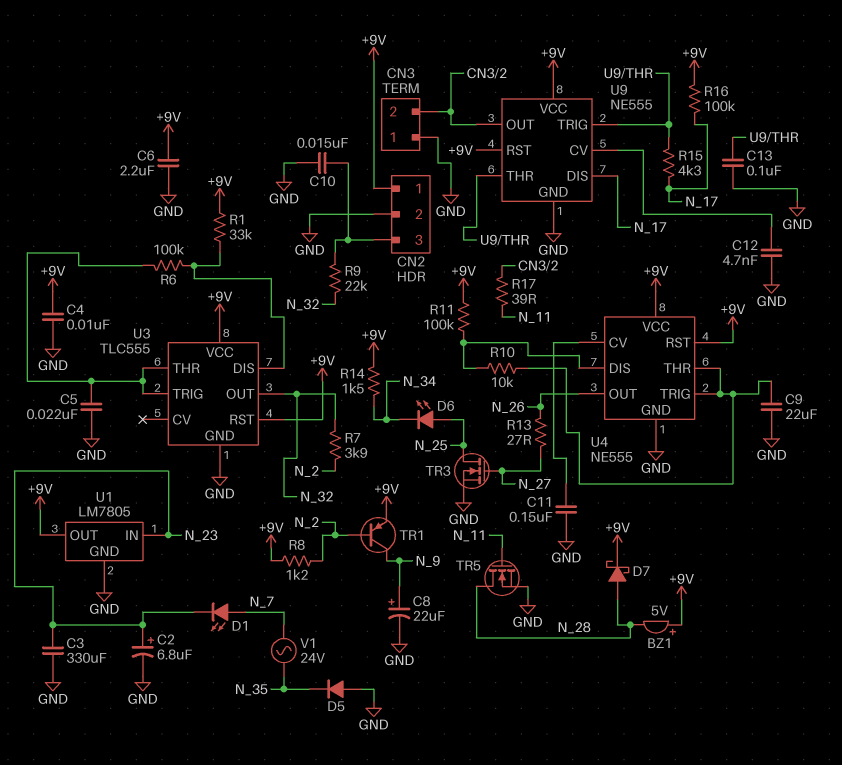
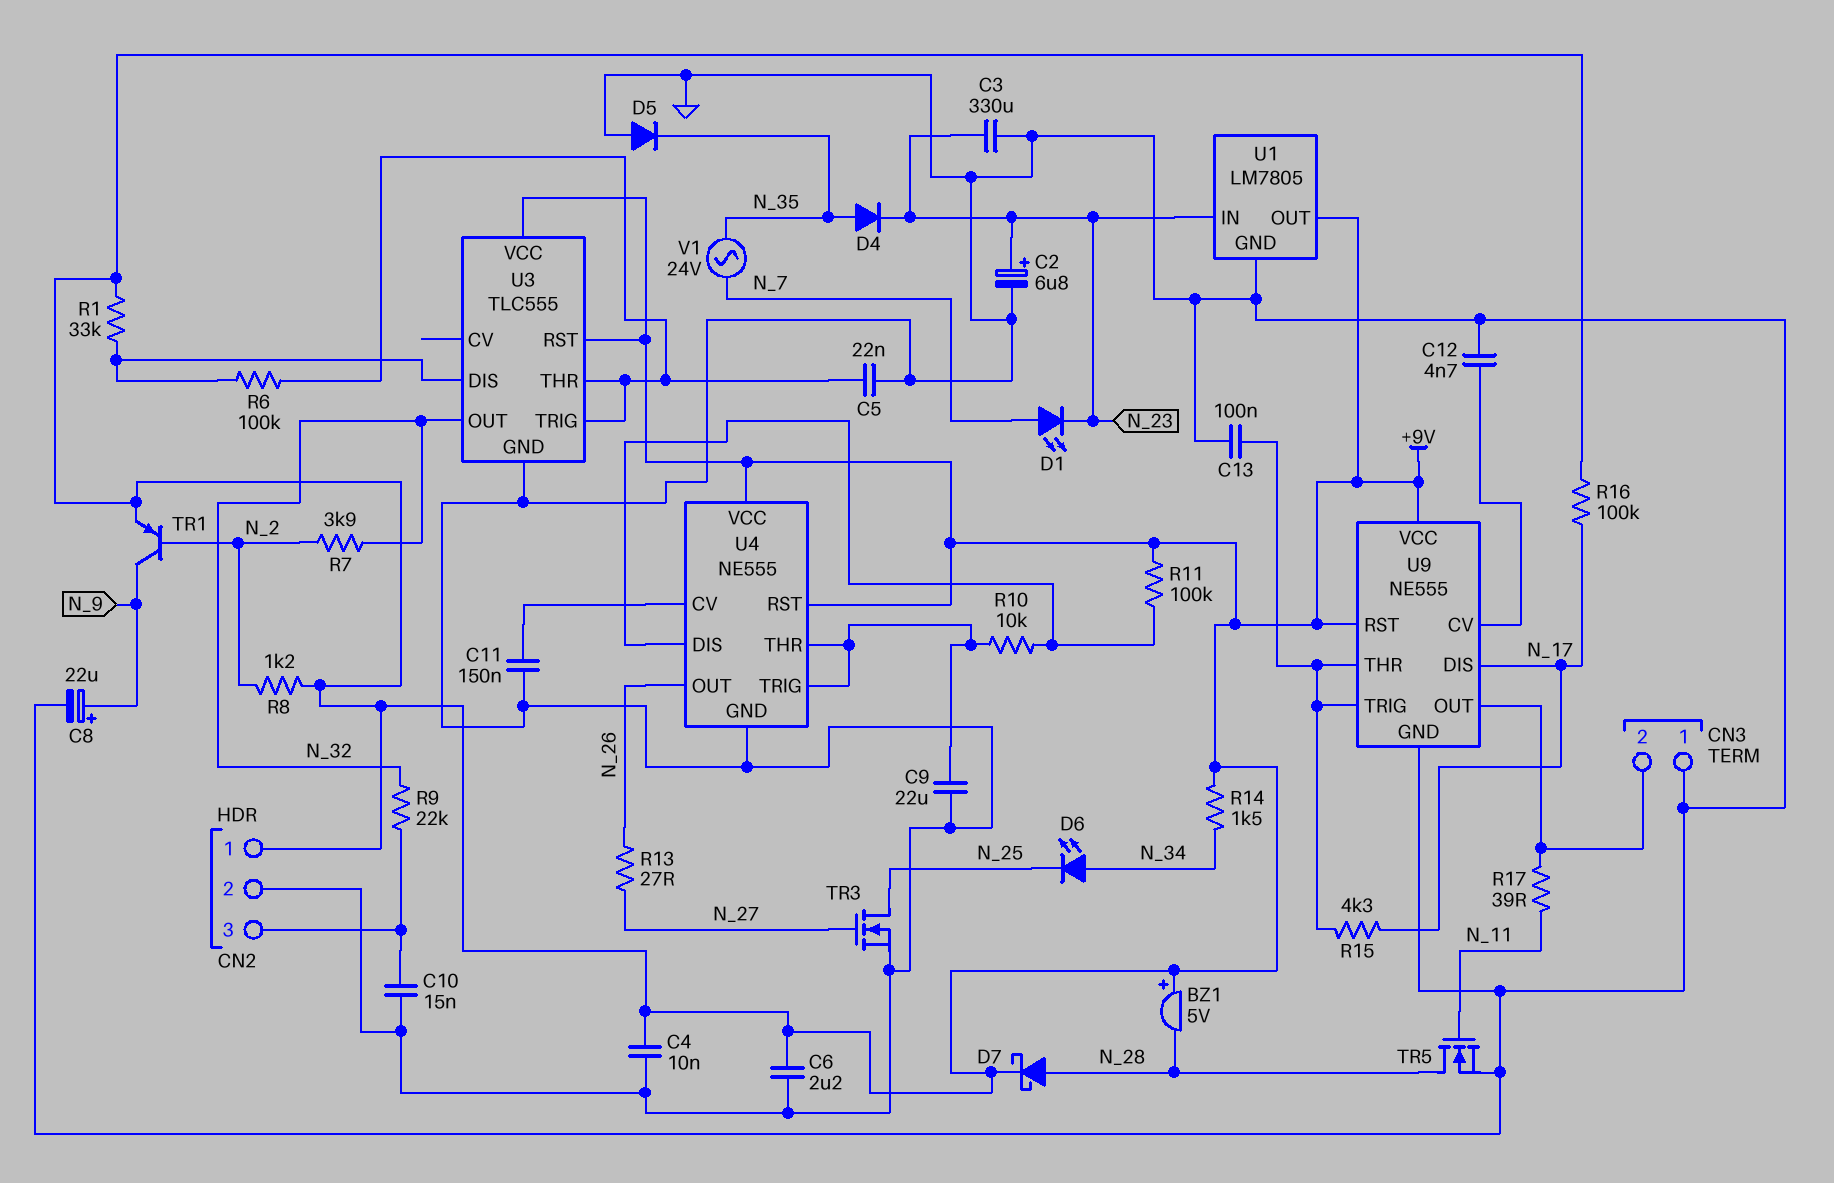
D4: none -> diode (A N_35, K N_23)
D6: LED (A N_25, K N_34) -> LED (A N_34, K N_25)

